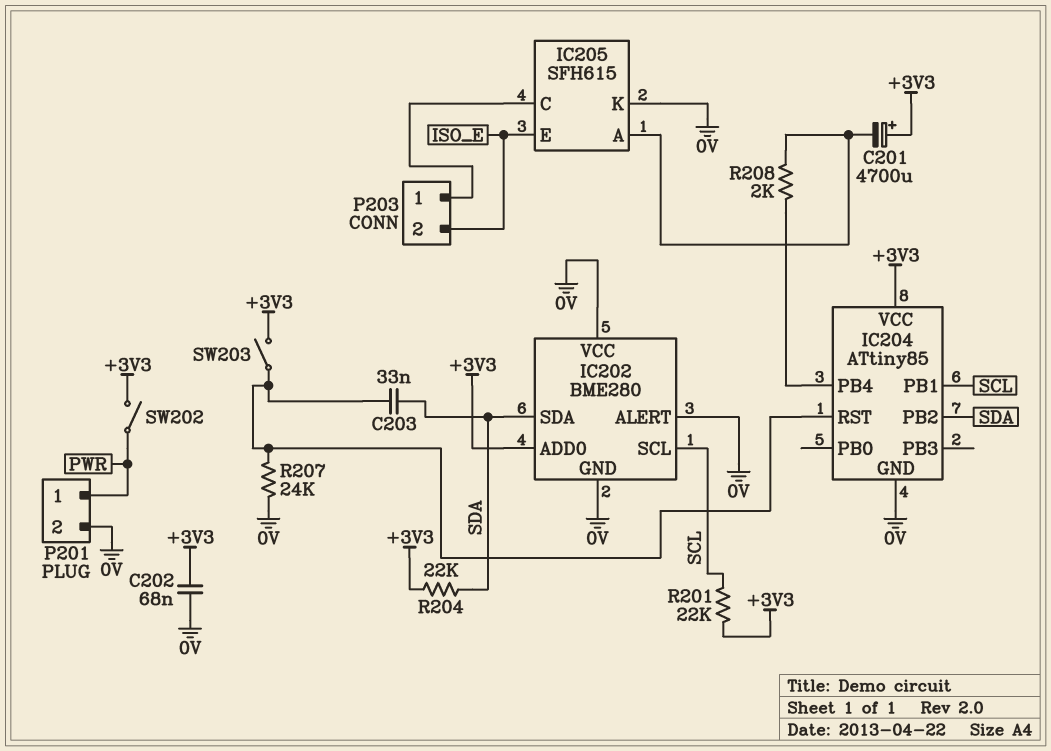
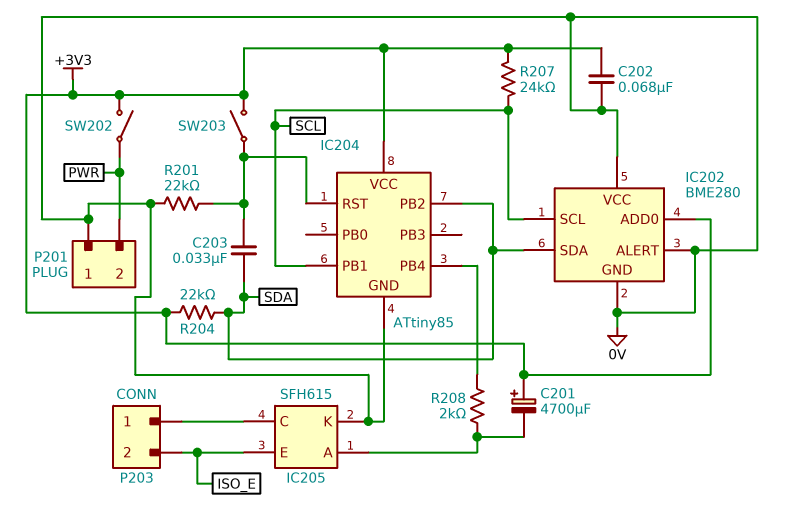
P201 pin 1: PWR -> 0V
P201 pin 2: 0V -> PWR
R201: 22k (+3V3, SCL) -> 22k (0V, IC204/RST)
R207: 24k (0V, IC204/RST) -> 24k (+3V3, SCL)

